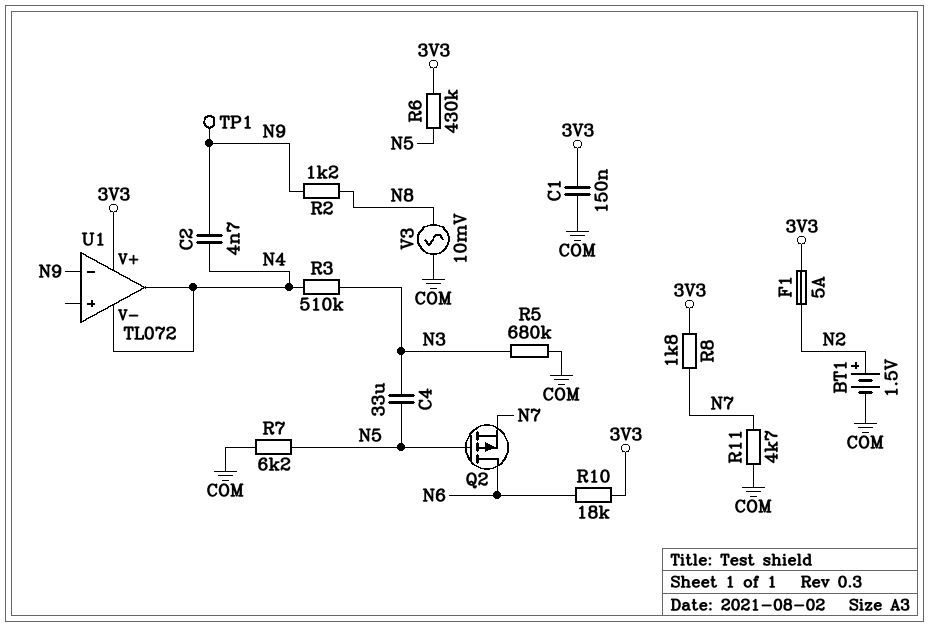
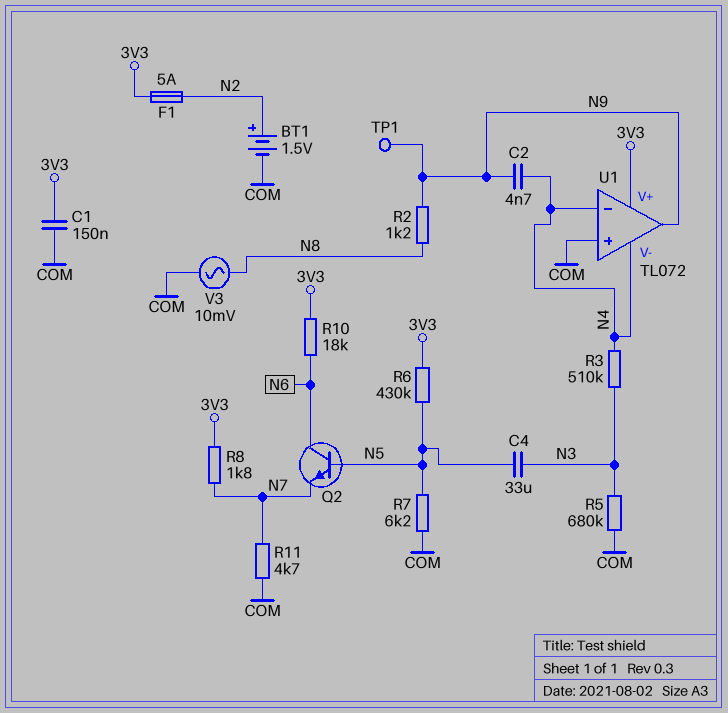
Q2: PMOS (G N5, D N6, S N7) -> NPN (B N5, C N6, E N7)
U1 pin in+: none -> COM
U1 pin in-: N9 -> N4
U1 pin out: N4 -> N9

